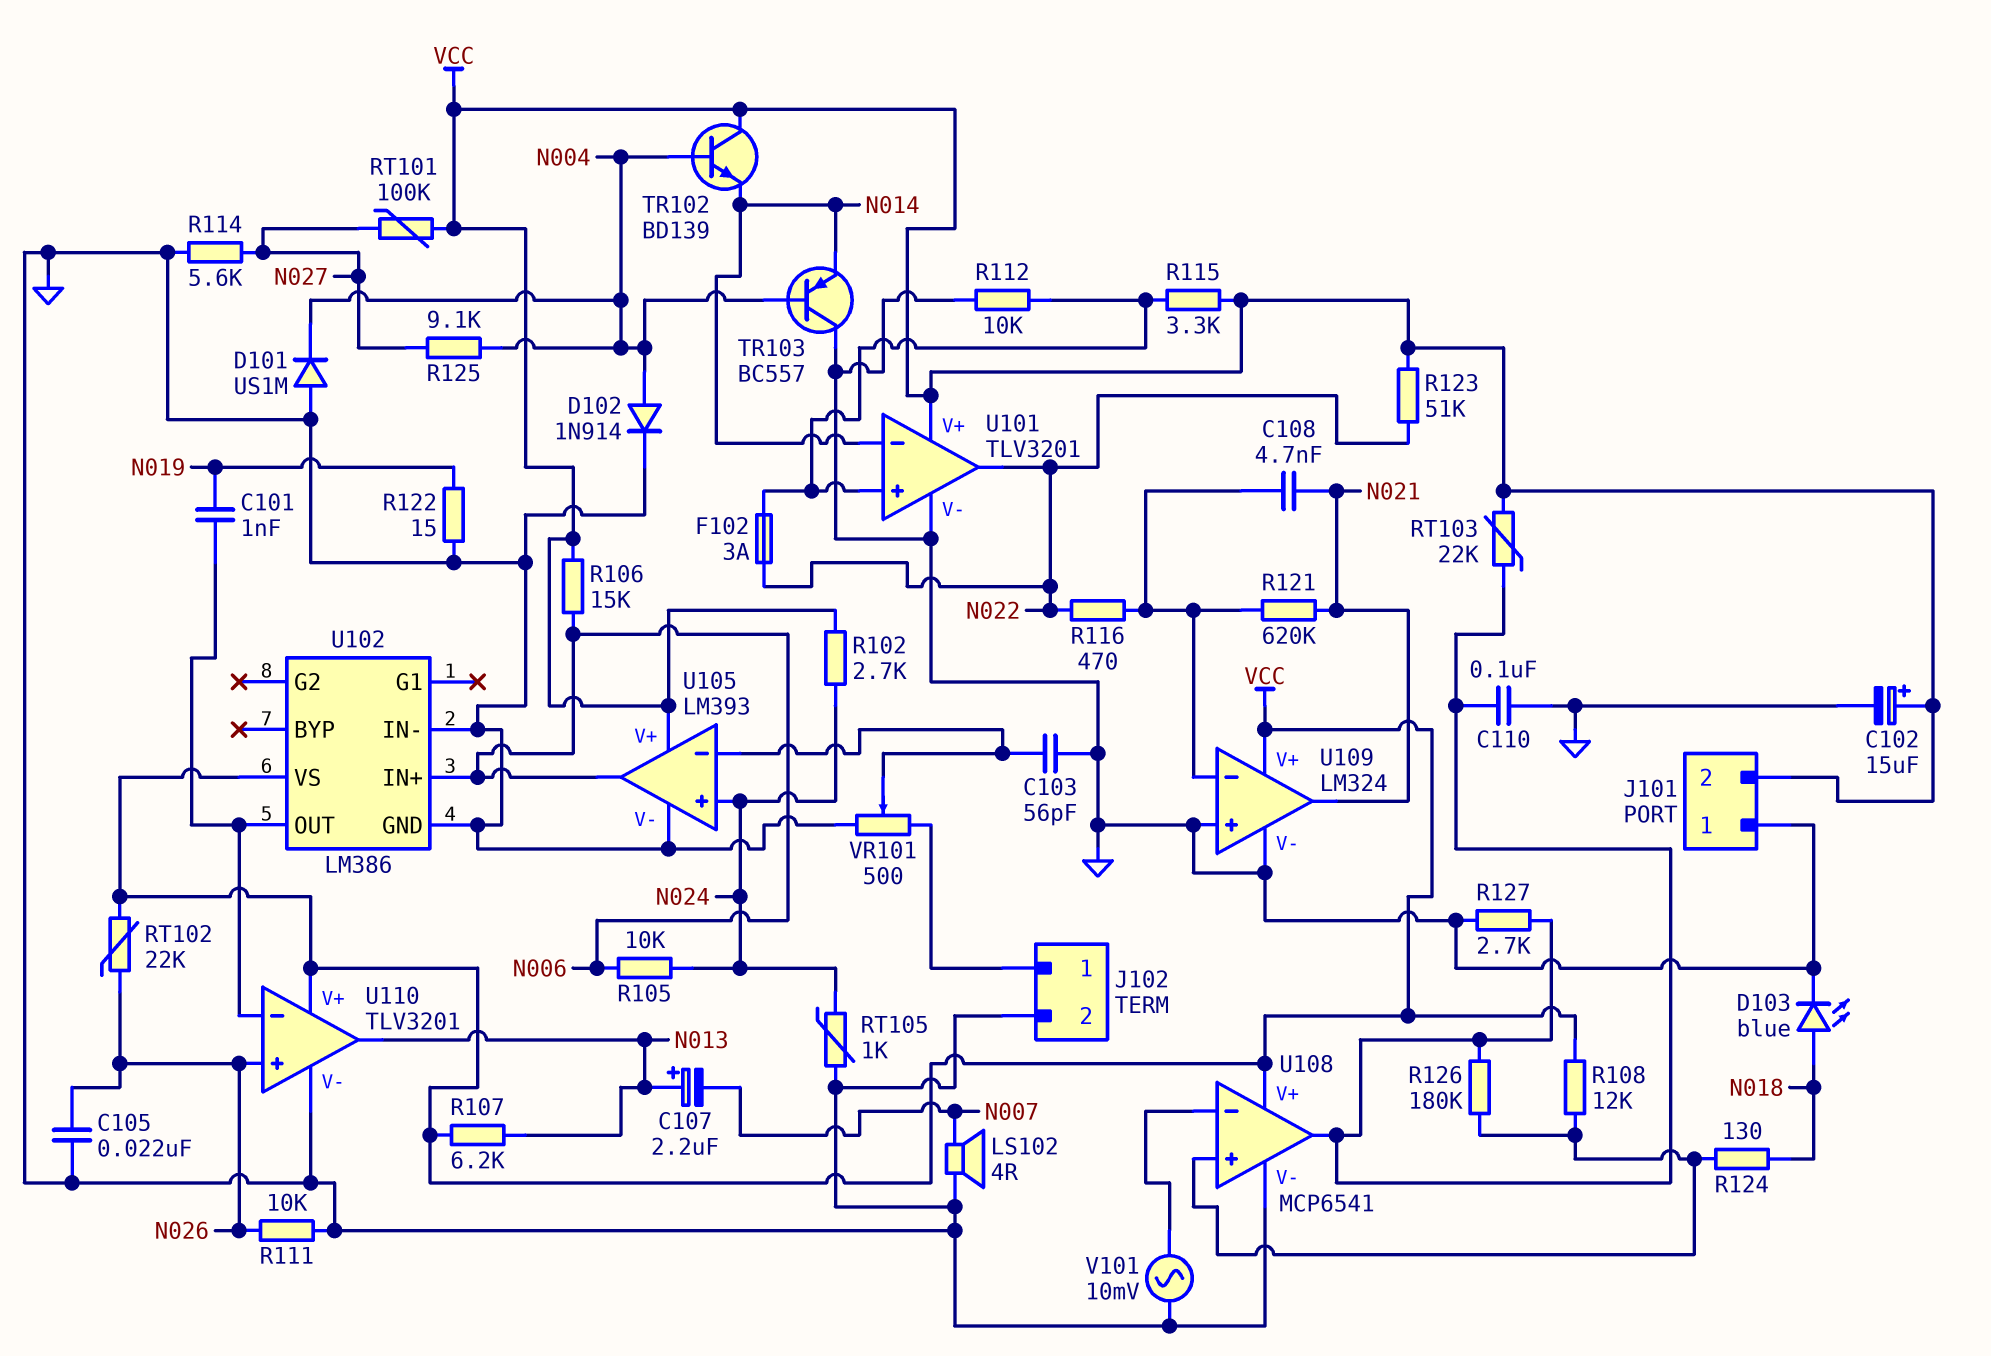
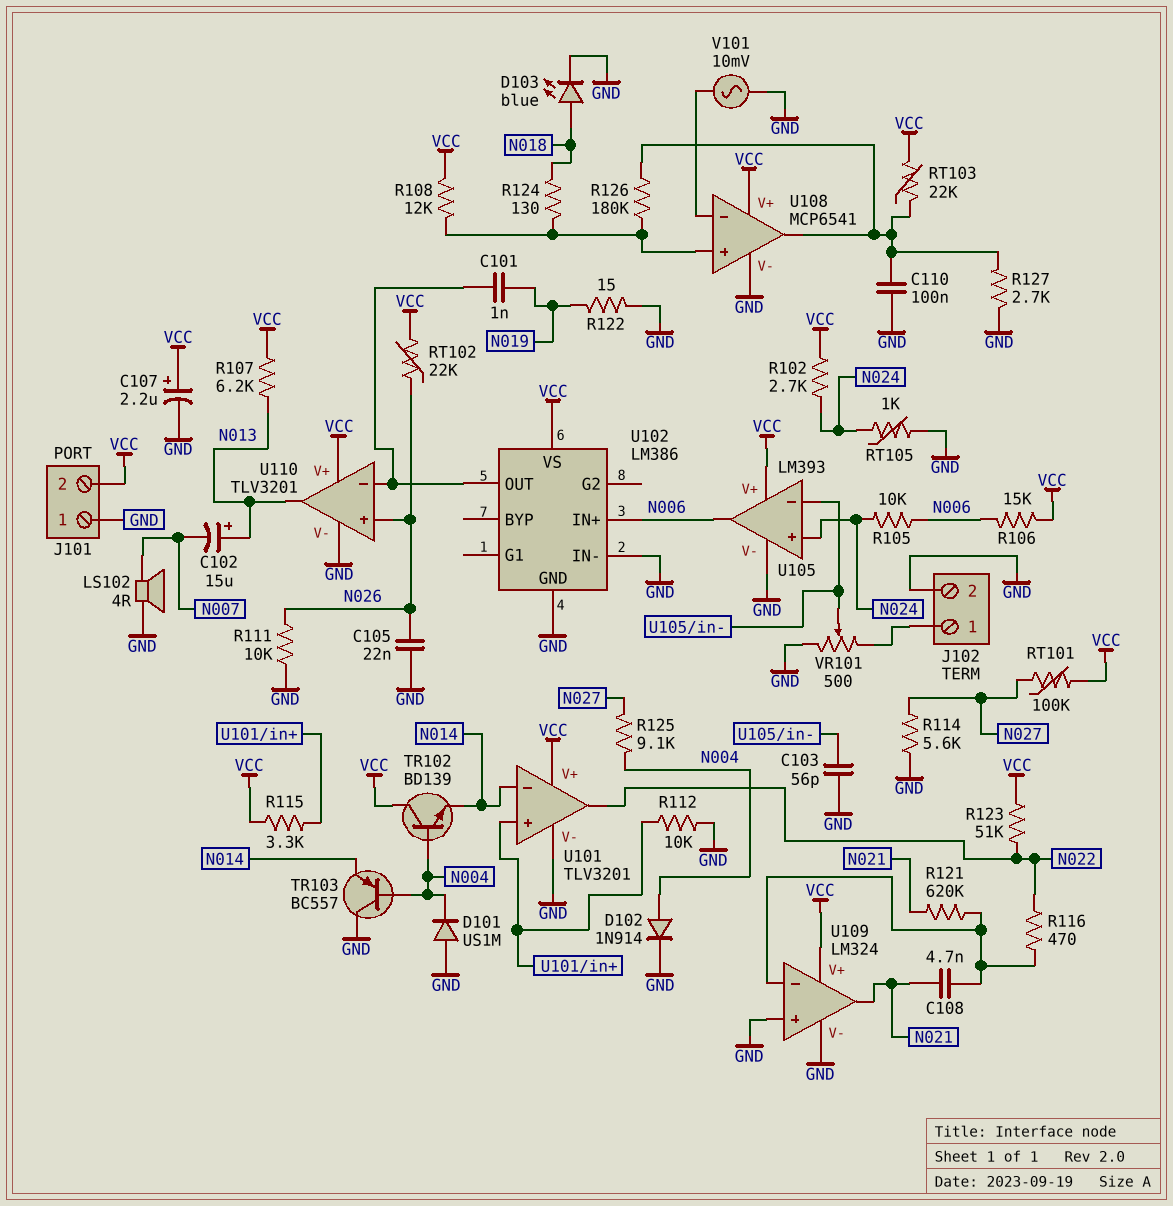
C102: 15uF (plus VCC, minus GND) -> 15uF (plus N013, minus N007)
C107: 2.2uF (plus N013, minus N007) -> 2.2uF (plus VCC, minus GND)
F102: 3A (N022, U101/in+) -> none

